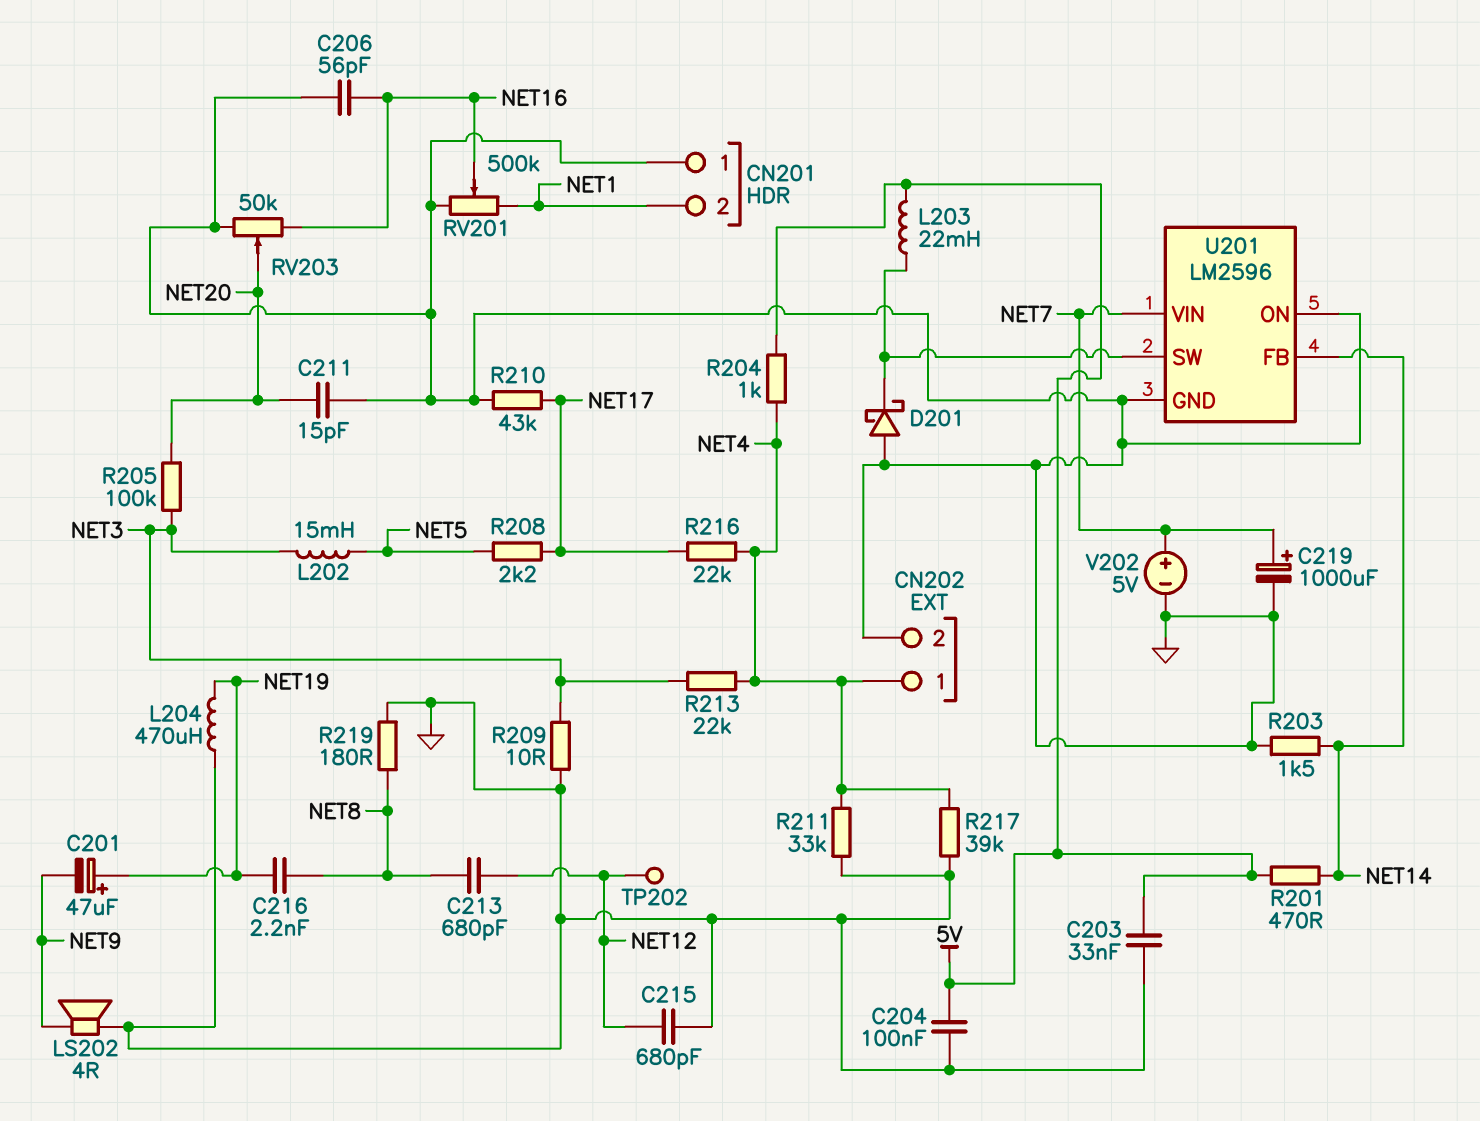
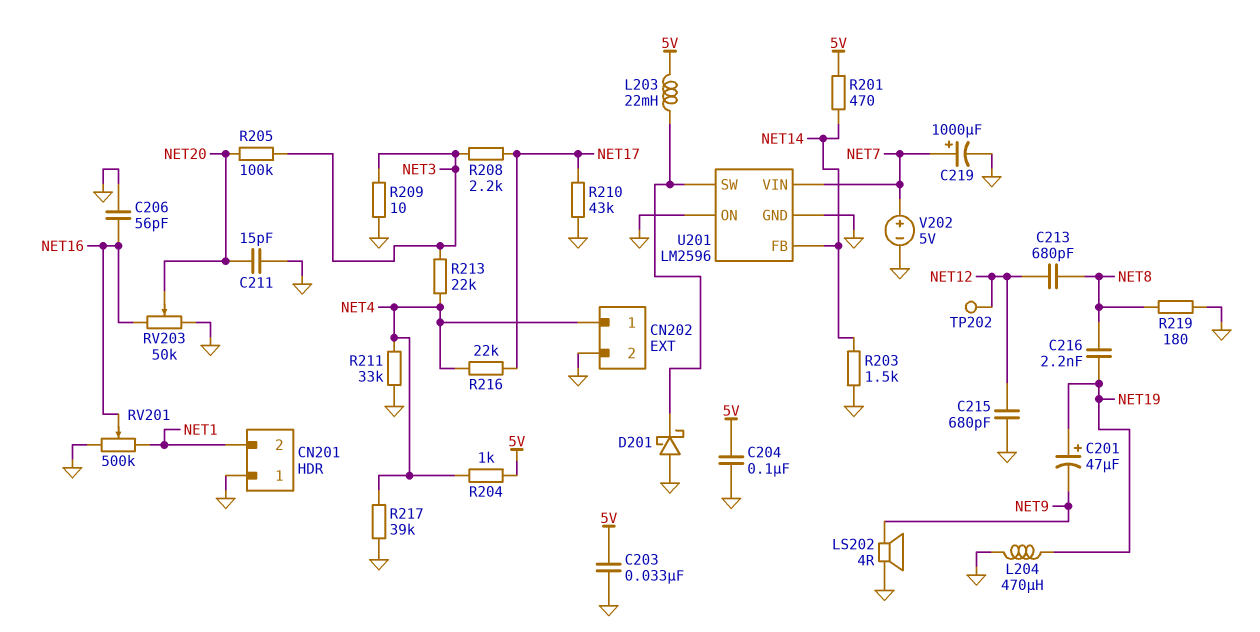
L202: 15mH (NET3, NET5) -> none
R208: 2.2k (NET5, NET17) -> 2.2k (NET3, NET17)

